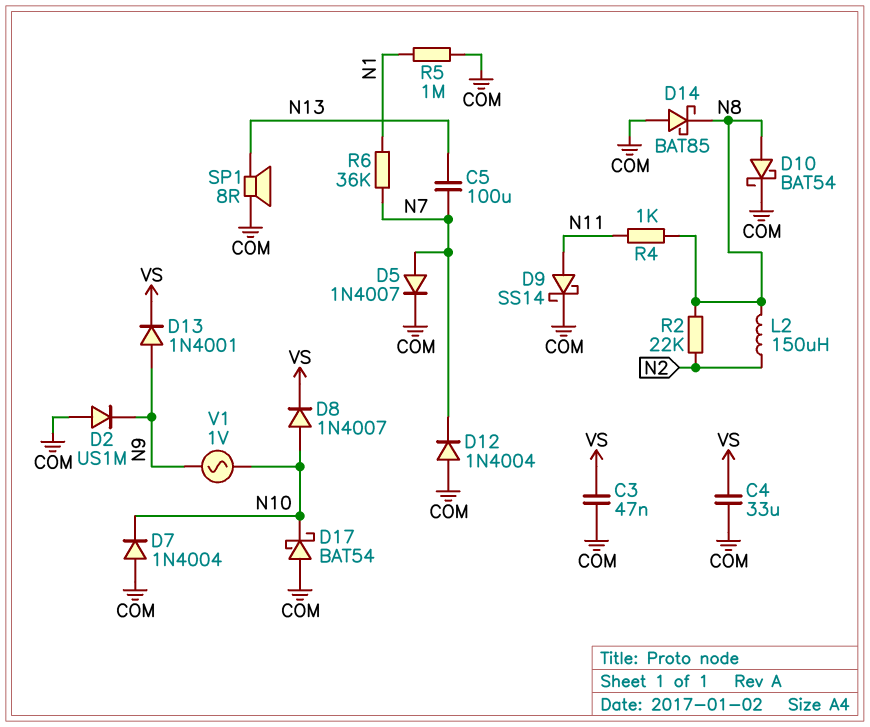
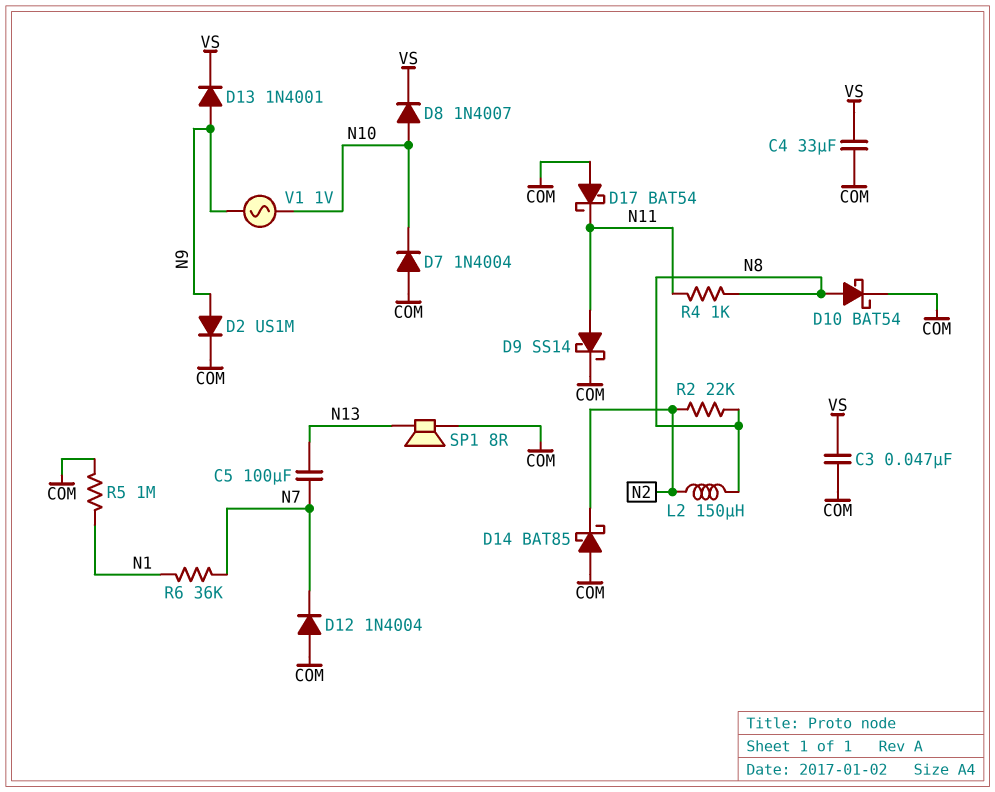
D2: diode US1M (A COM, K N9) -> diode US1M (A N9, K COM)
D5: diode 1N4007 (A N7, K COM) -> none
D14: schottky BAT85 (A COM, K N8) -> schottky BAT85 (A COM, K N2)
D17: schottky BAT54 (A COM, K N10) -> schottky BAT54 (A COM, K N11)

